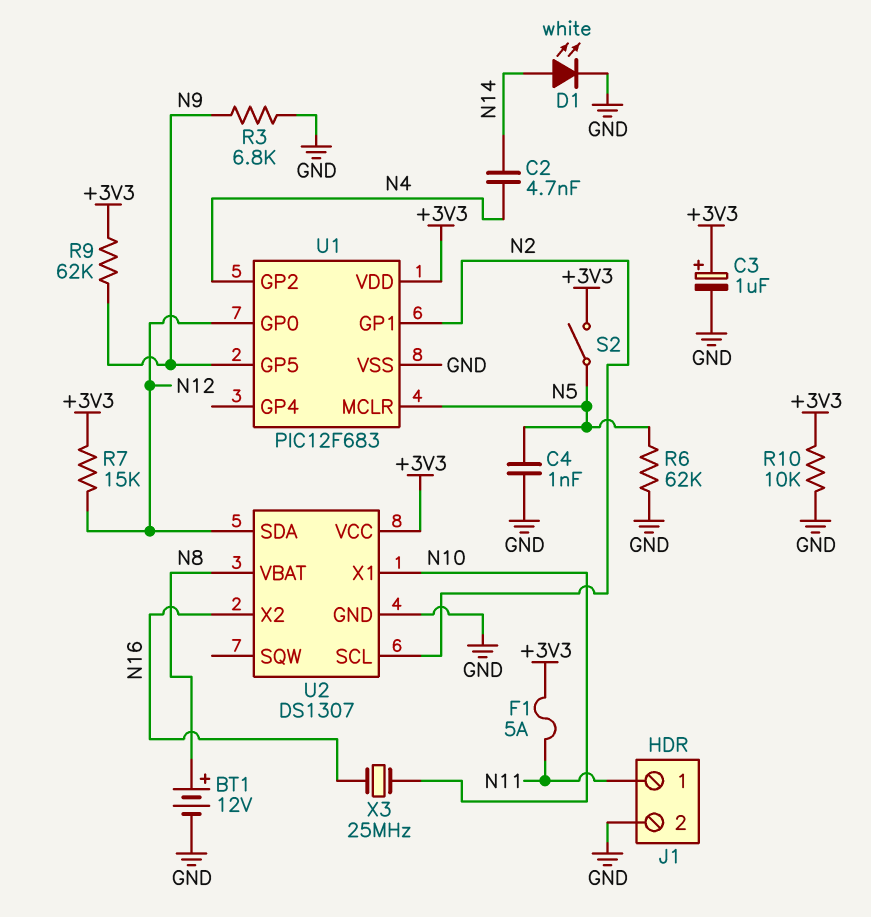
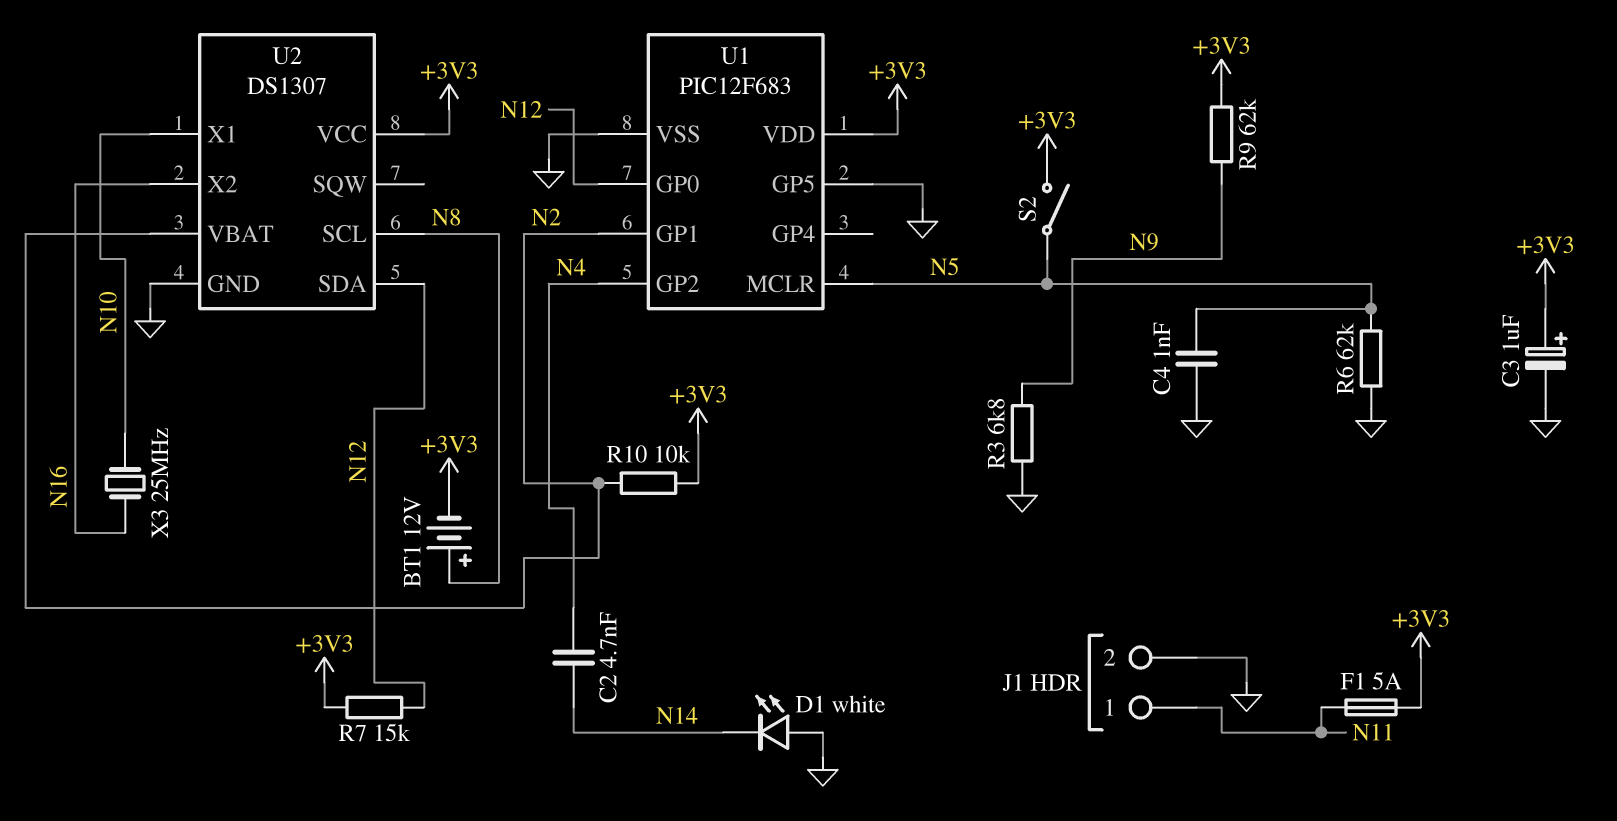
BT1: 12V (plus N8, minus GND) -> 12V (plus N8, minus +3V3)
D1: LED white (A N14, K GND) -> LED white (A GND, K N14)
R10: 10k (+3V3, GND) -> 10k (+3V3, N2)
U1 pin GP5: N9 -> GND
U2 pin SCL: N2 -> N8
U2 pin VBAT: N8 -> N2

